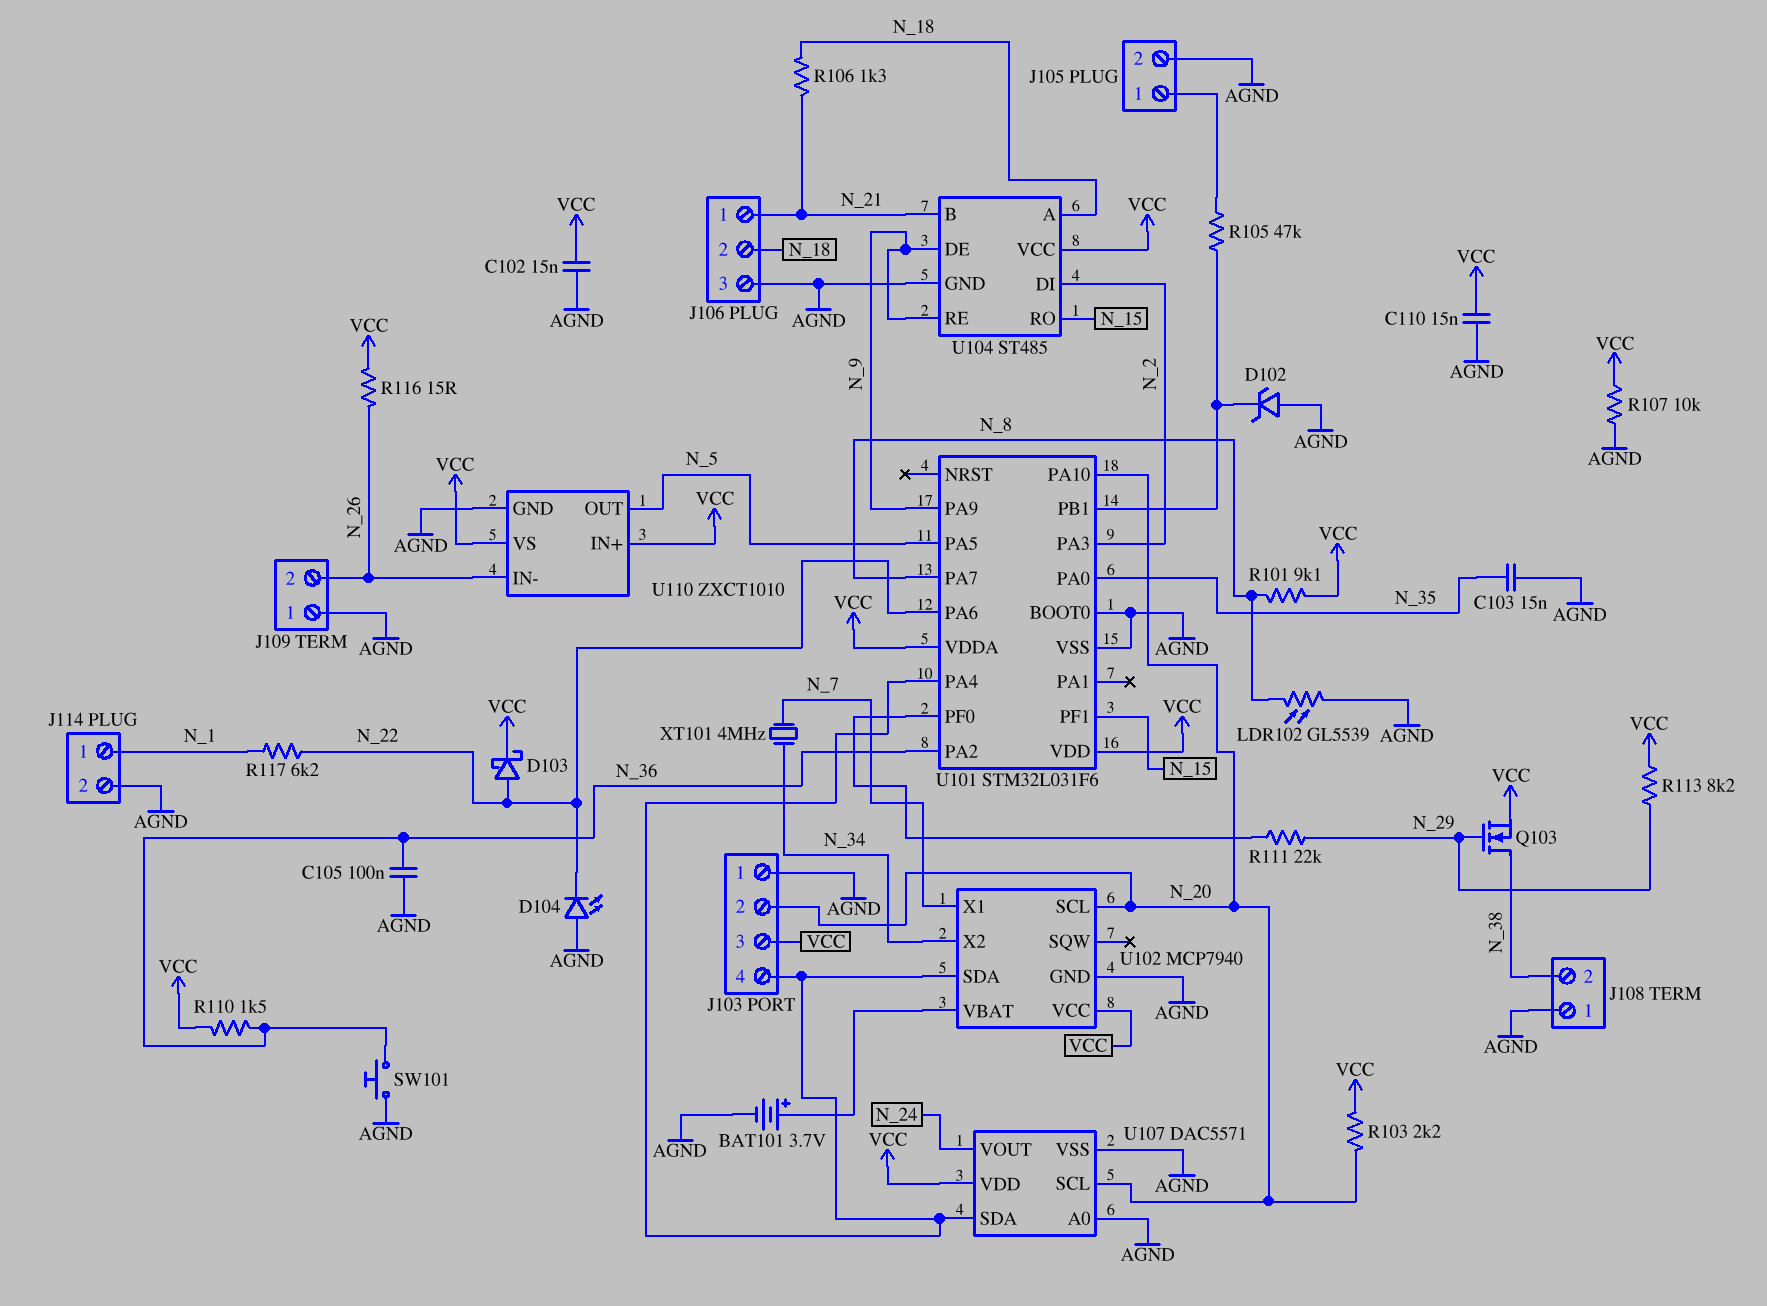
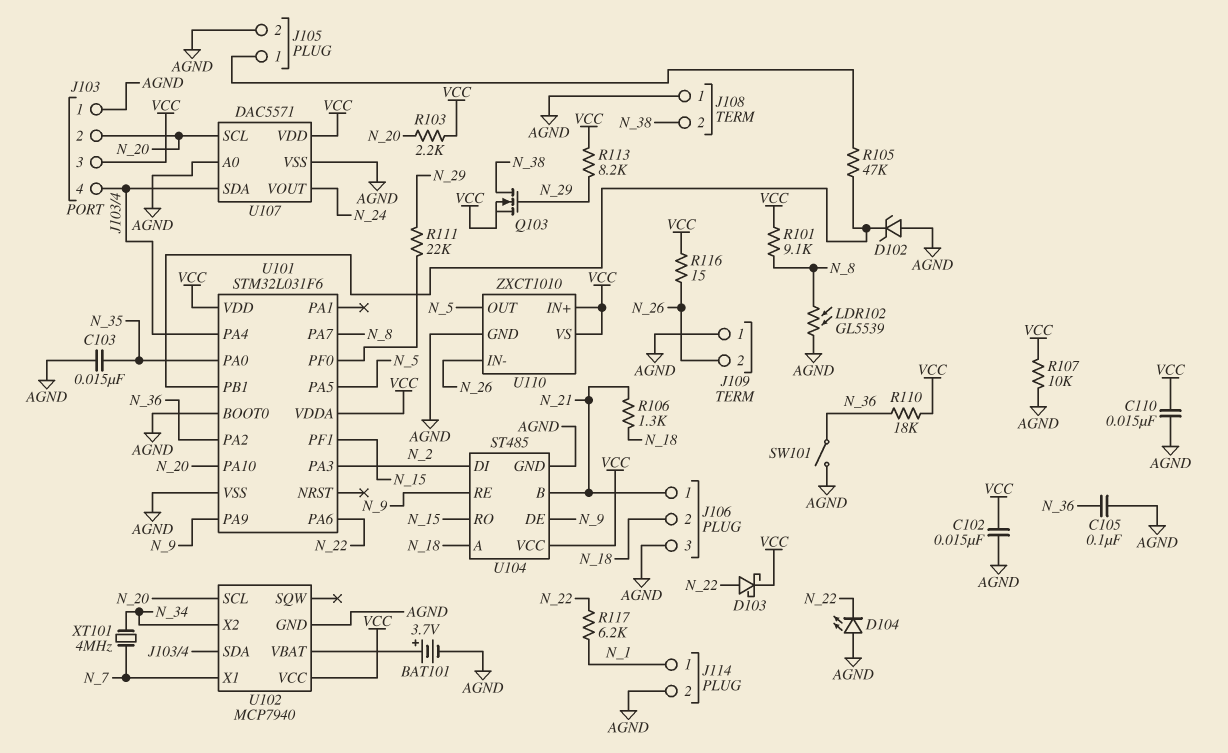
R110: 1.5k (N_36, VCC) -> 18k (N_36, VCC)
SW101: button (AGND, N_36) -> switch (AGND, N_36)

